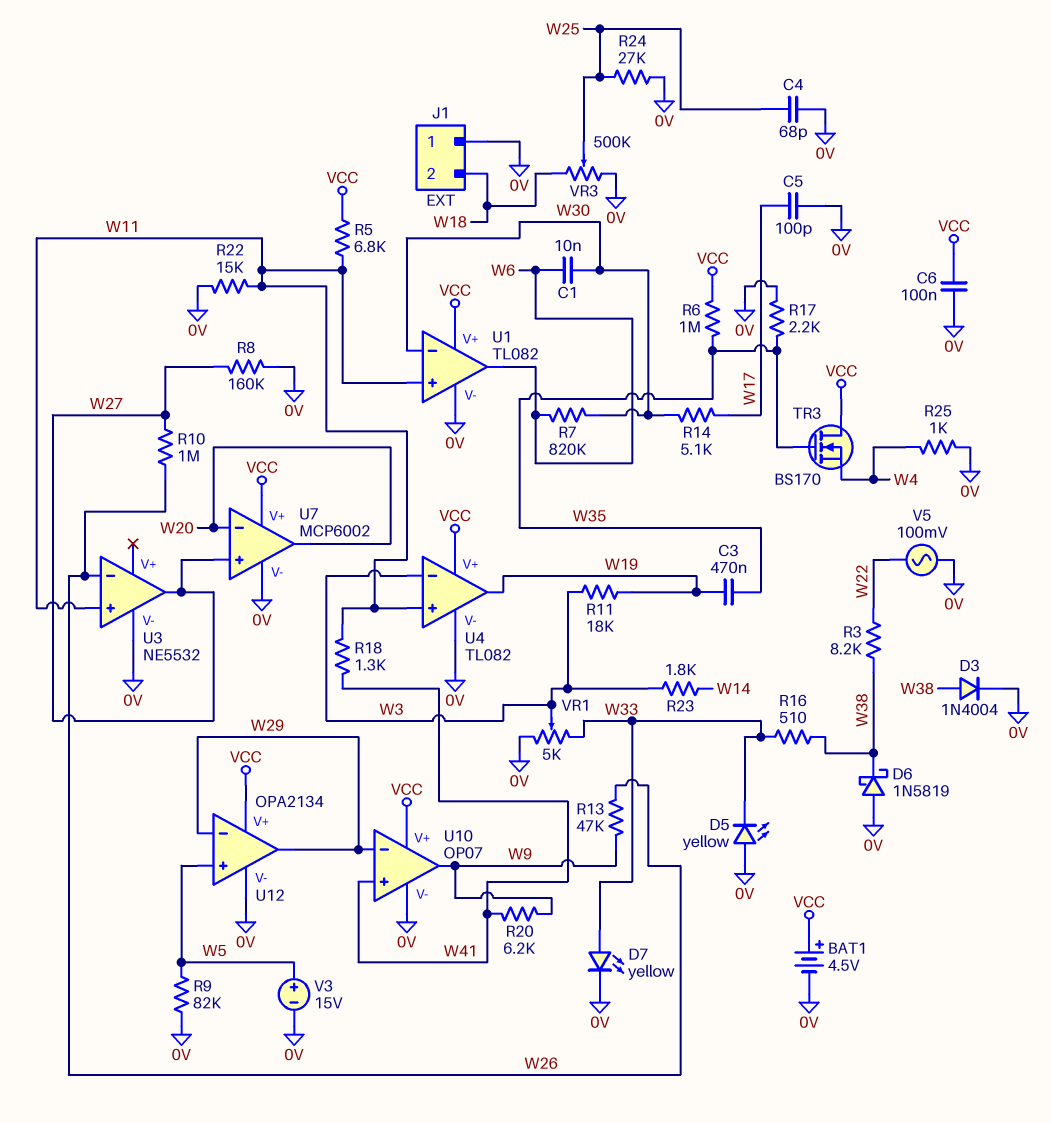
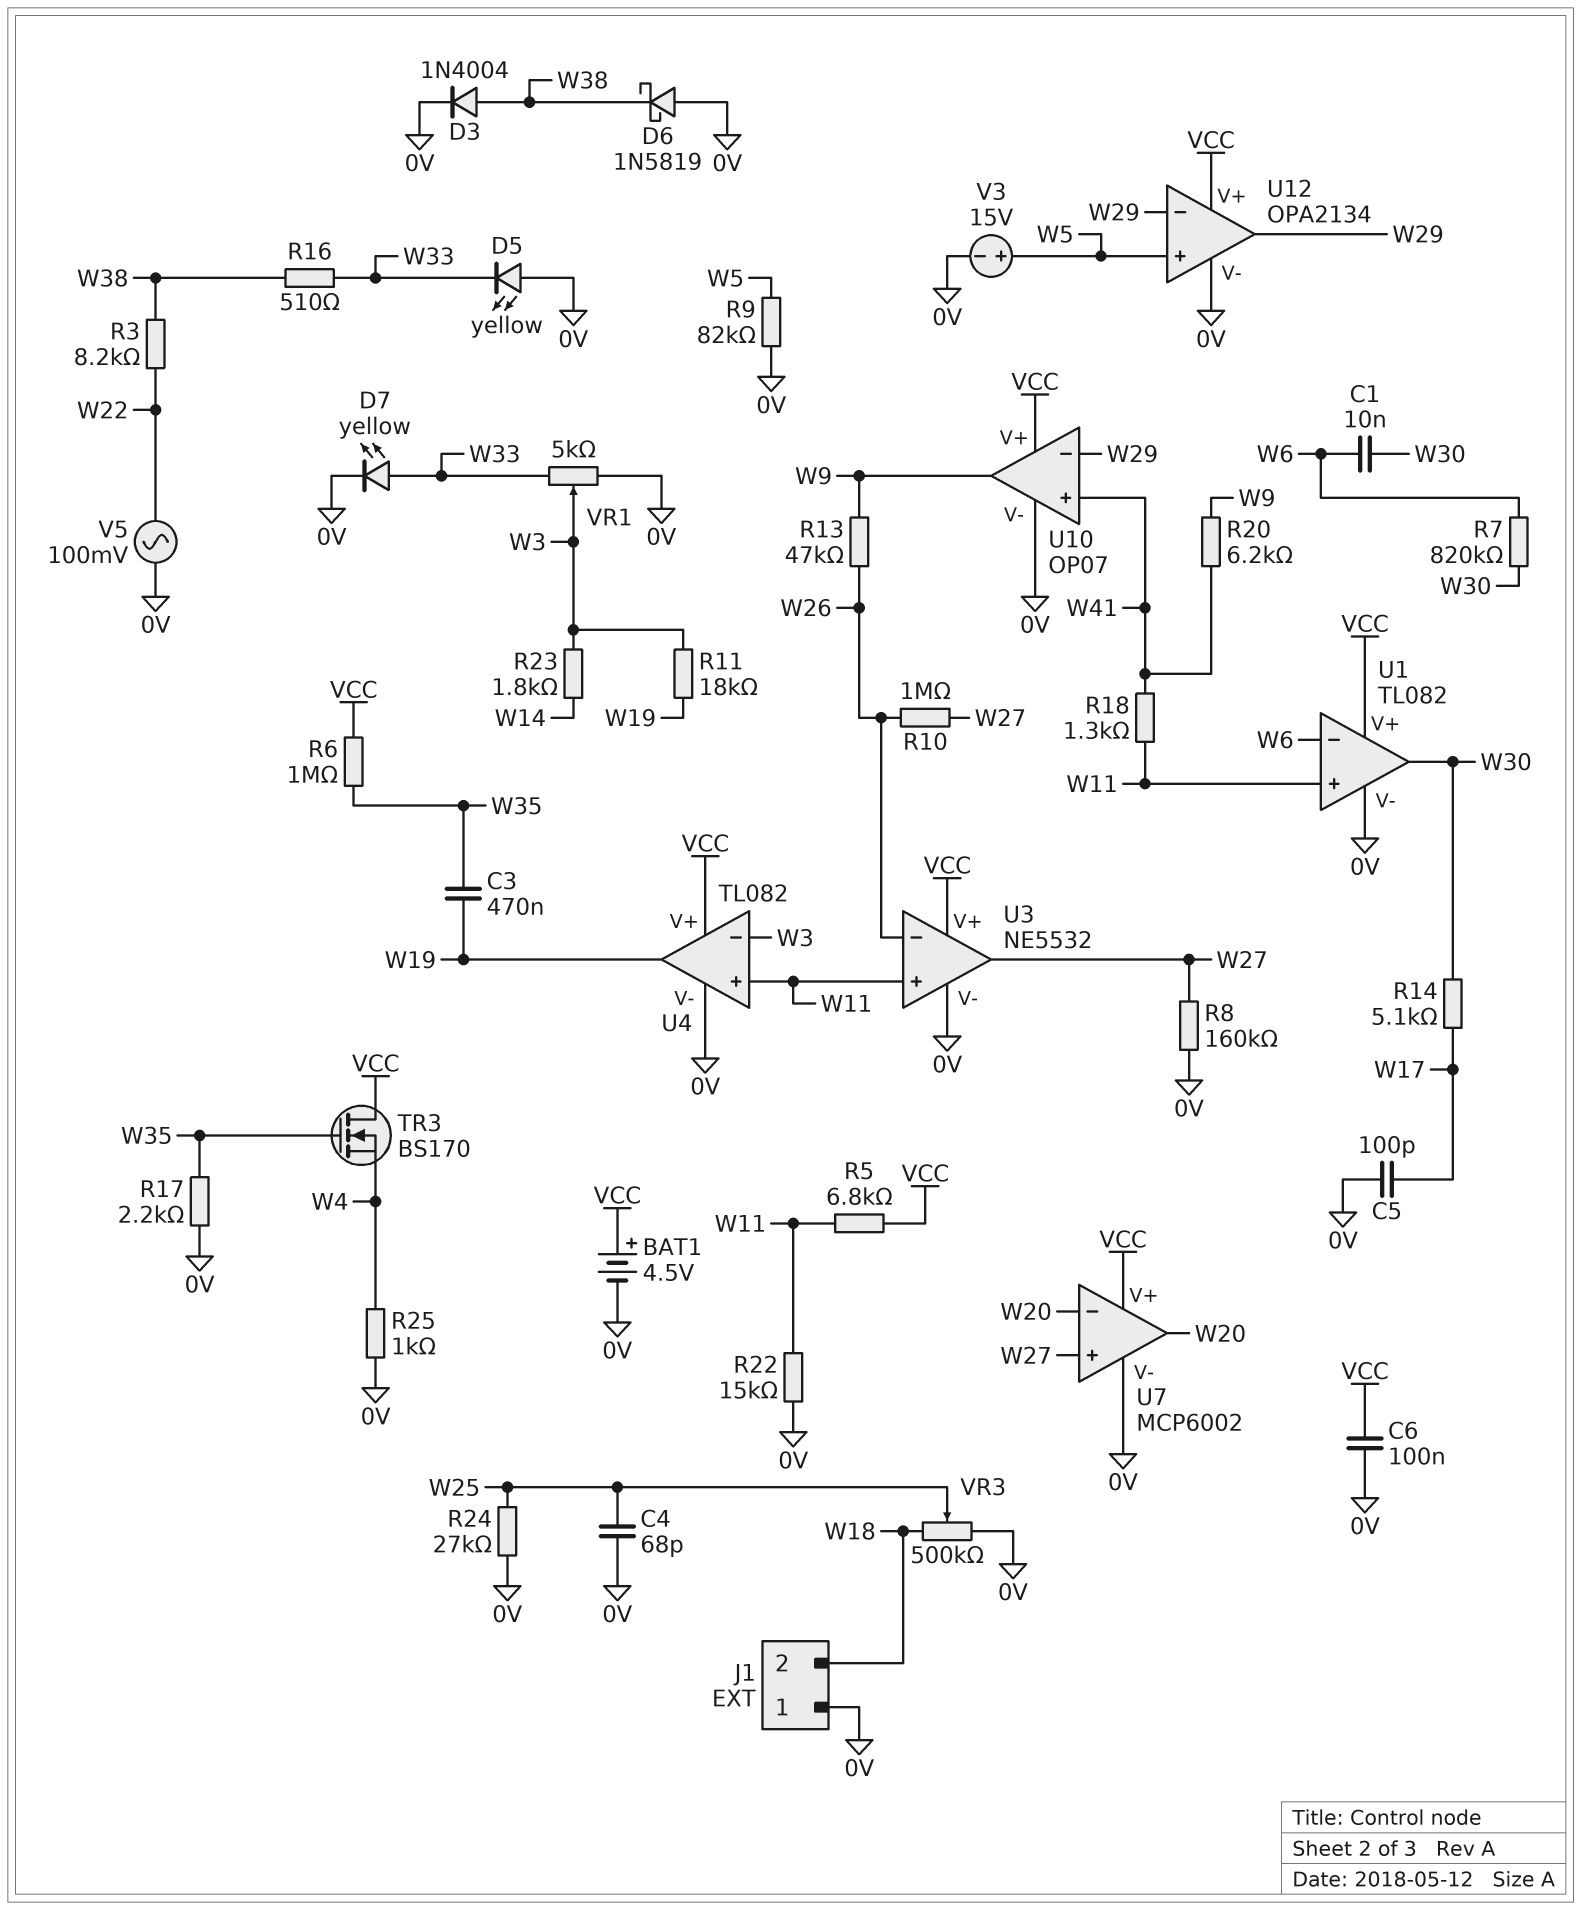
U1 pin in-: W30 -> W6
U1 pin out: W6 -> W30
U3 pin V+: none -> VCC

